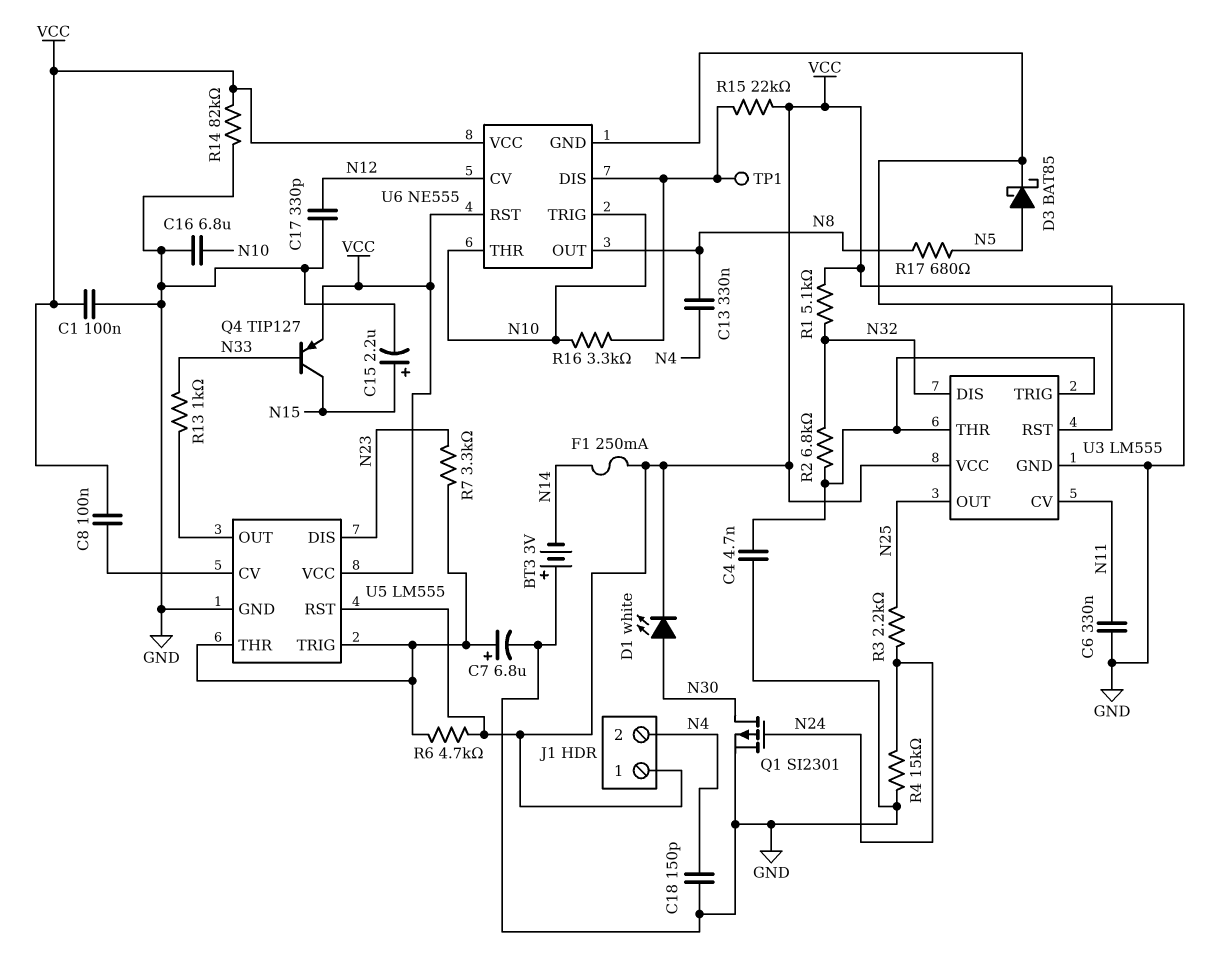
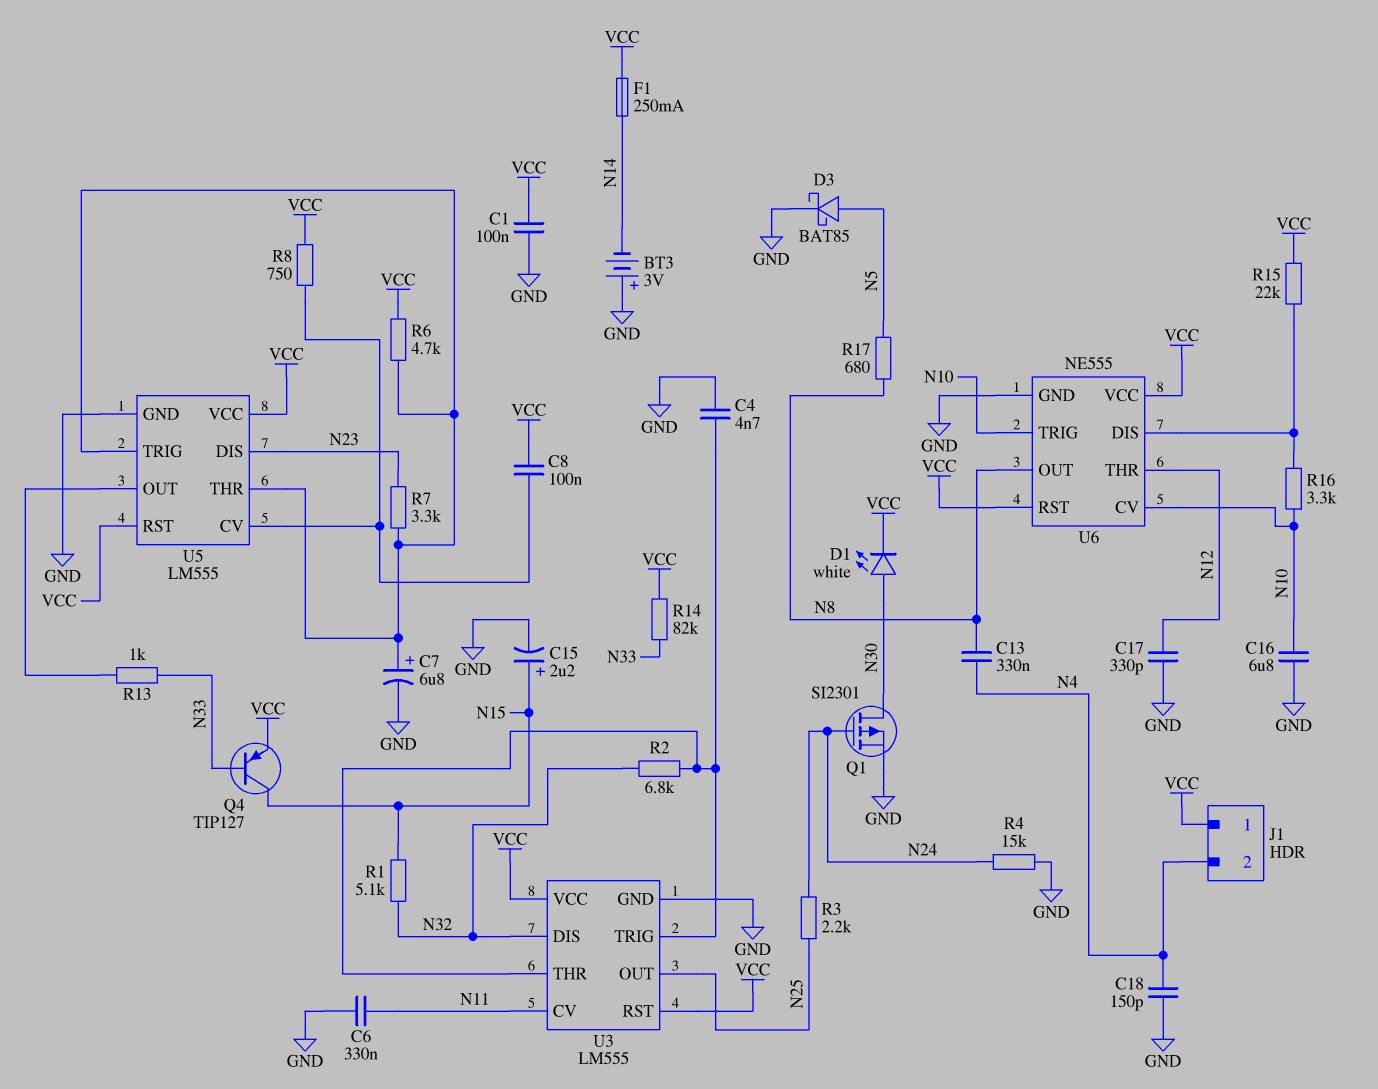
R1: 5.1k (N32, VCC) -> 5.1k (N15, N32)
R8: none -> 750 (U5/CV, VCC)
R14: 82k (GND, VCC) -> 82k (N33, VCC)
TP1: test point (U6/DIS) -> none
U6 pin CV: N12 -> N10
U6 pin THR: N10 -> N12

